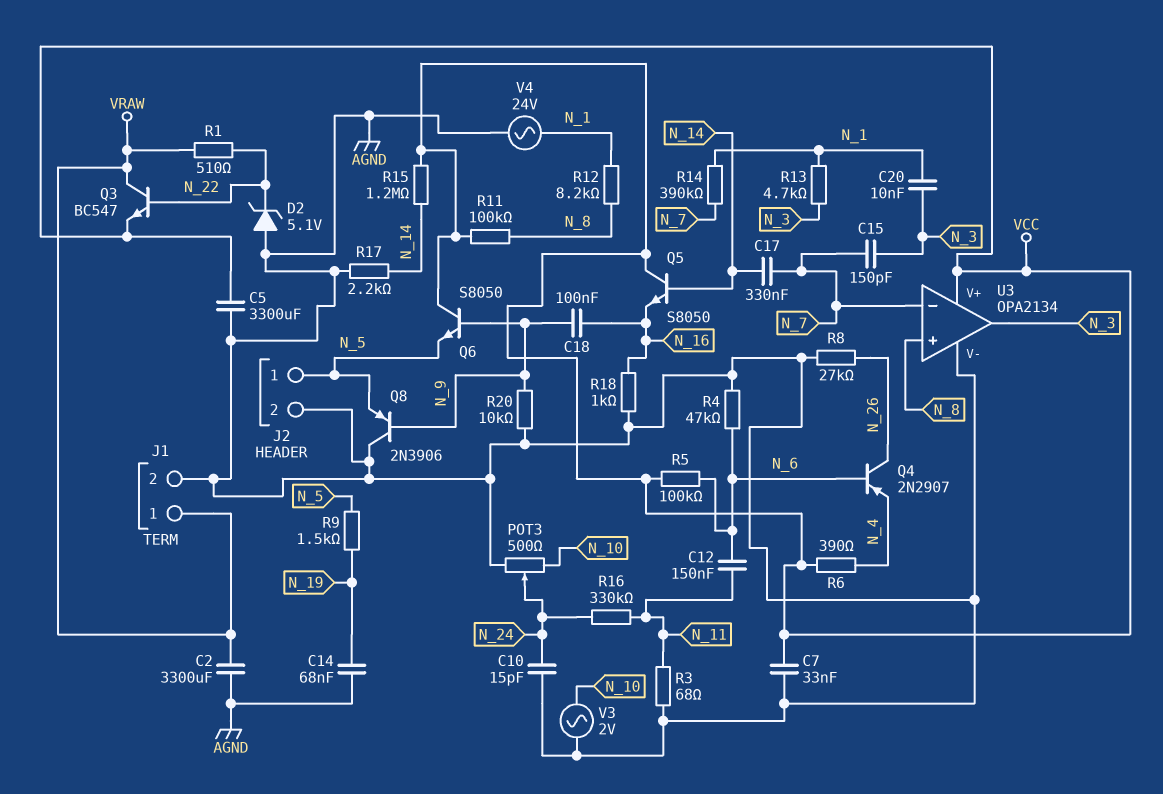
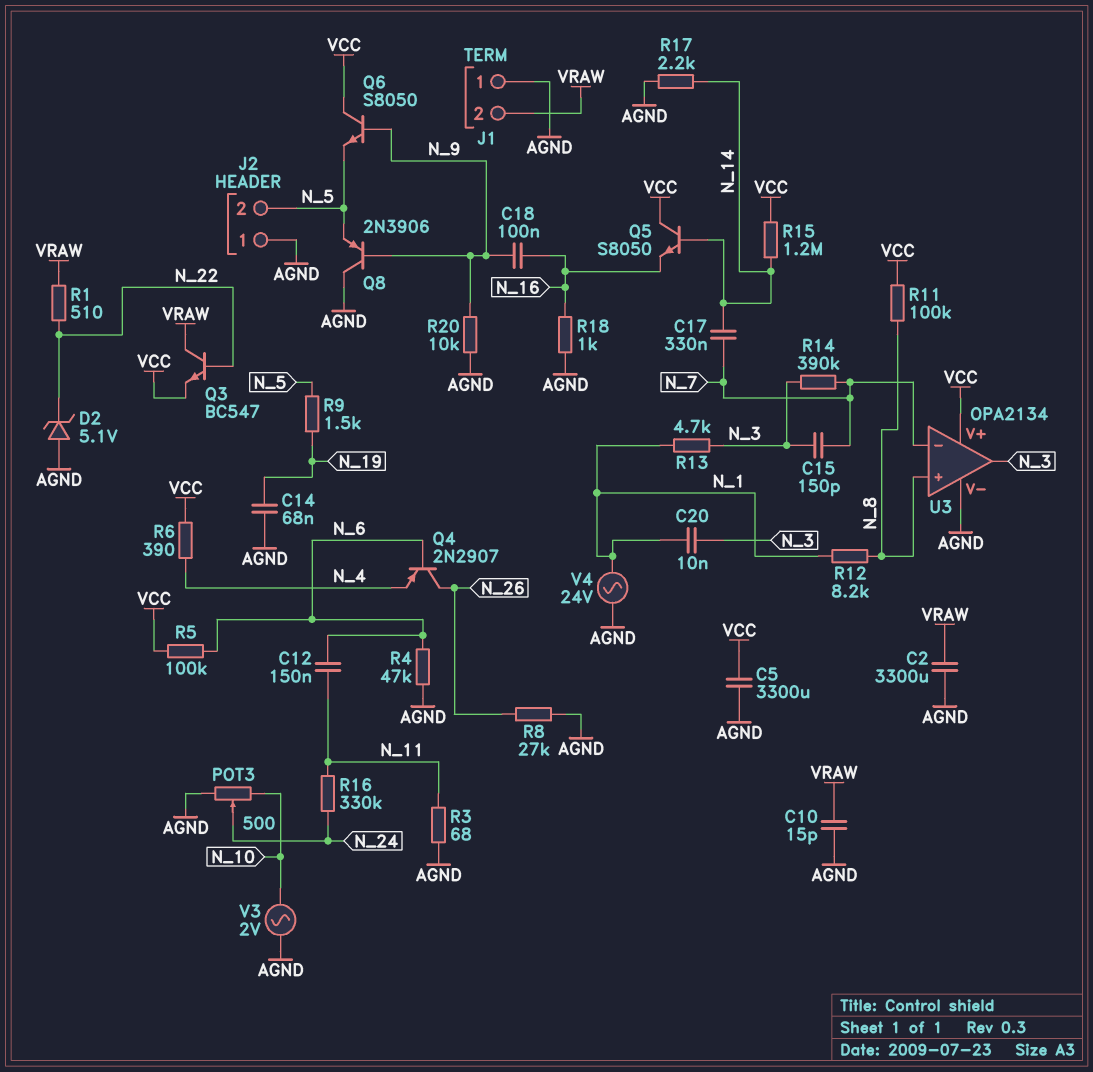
C7: 33nF (AGND, VCC) -> none
C10: 15pF (AGND, N_24) -> 15pF (AGND, VRAW)
J1 pin 1: VRAW -> AGND
J1 pin 2: AGND -> VRAW
J2 pin 1: N_5 -> AGND
J2 pin 2: AGND -> N_5
R14: 390k (N_1, N_7) -> 390k (N_3, N_7)

